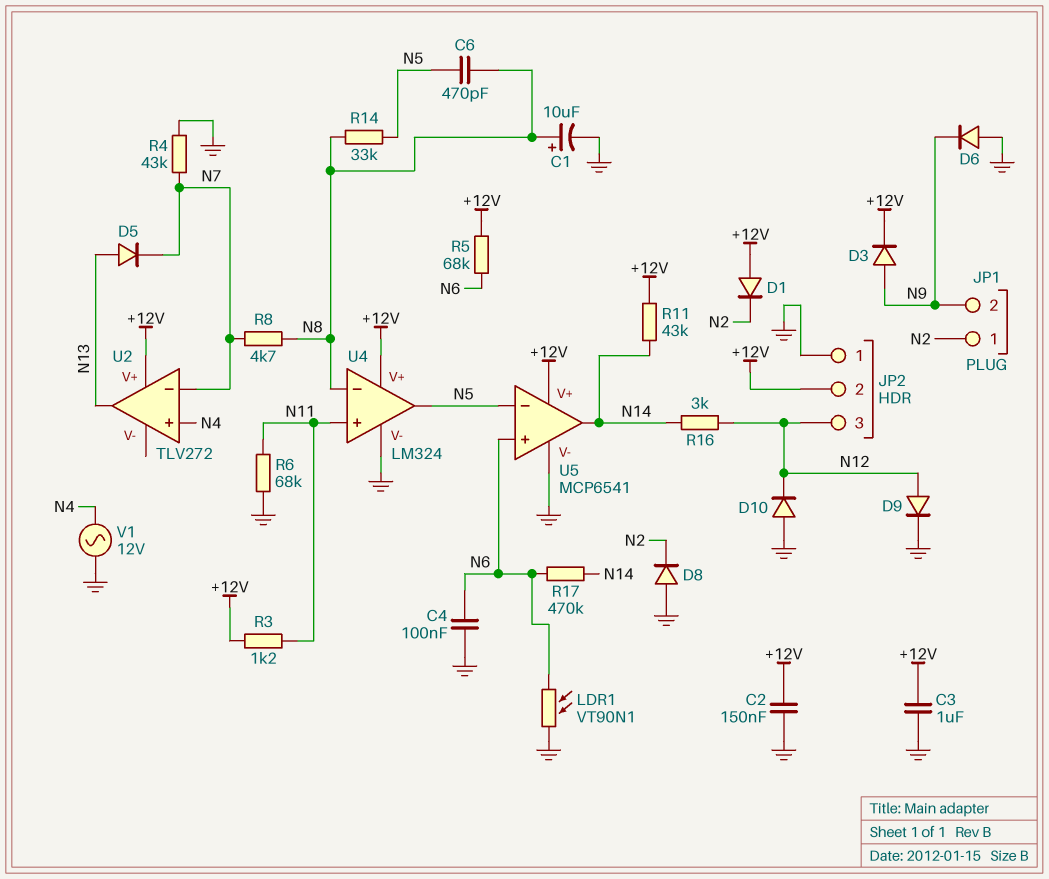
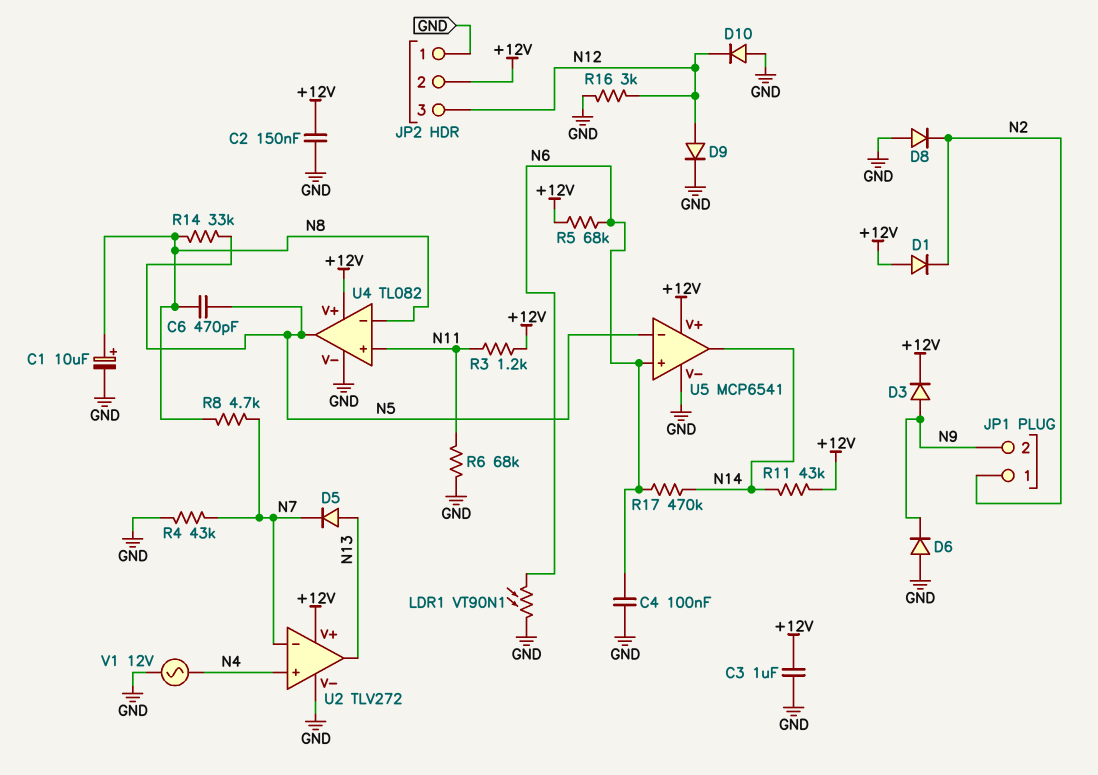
R16: 3k (N12, N14) -> 3k (GND, N12)
U2 pin V-: none -> GND
U4: LM324 -> TL082

